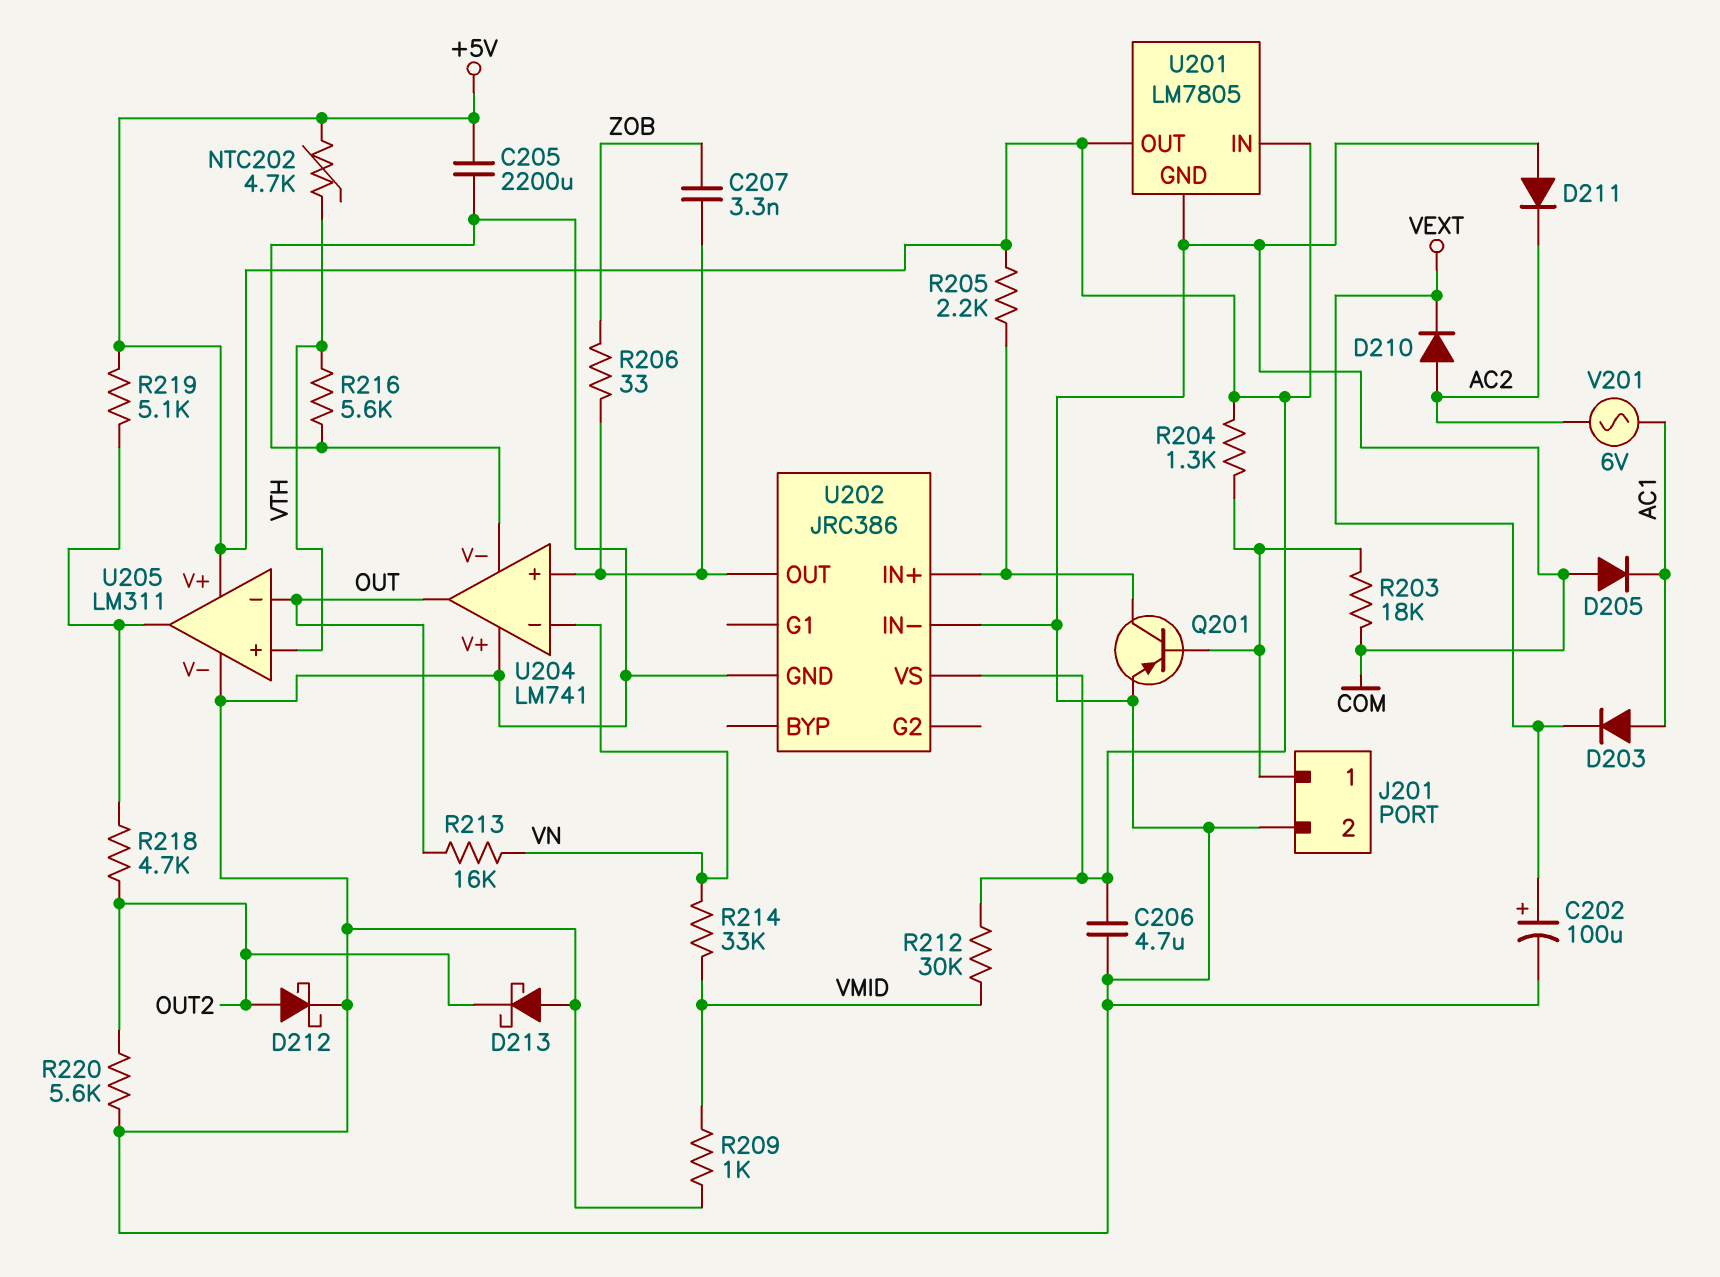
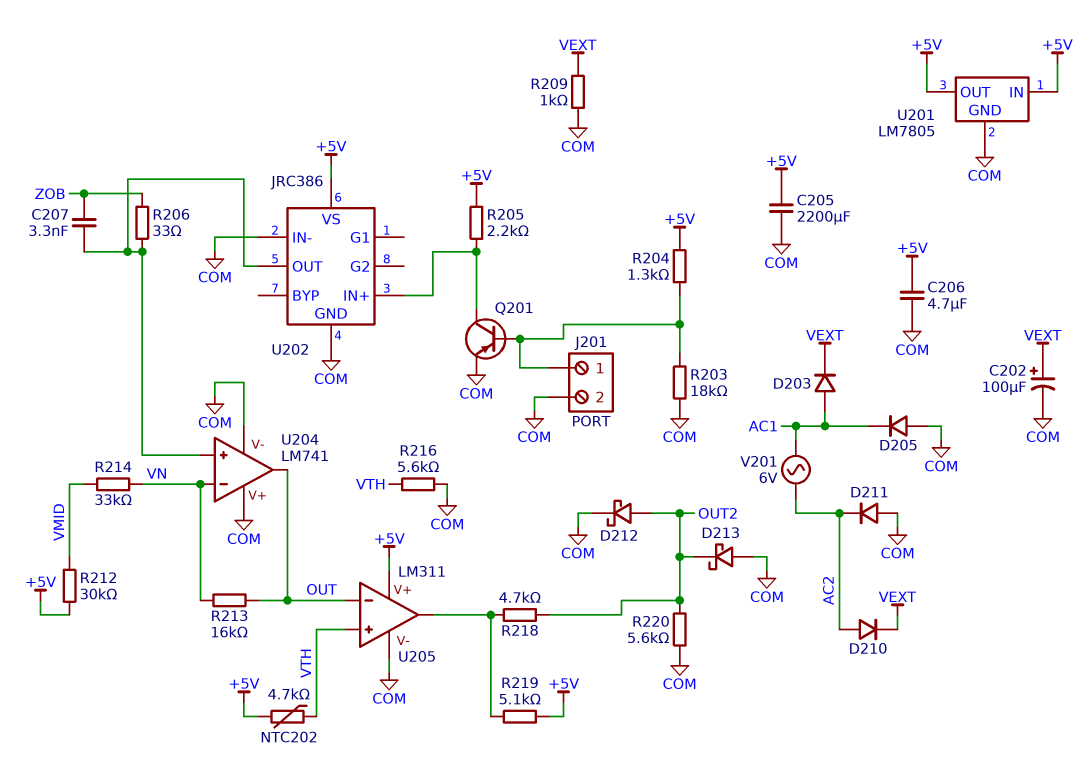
R209: 1k (COM, VMID) -> 1k (COM, VEXT)

